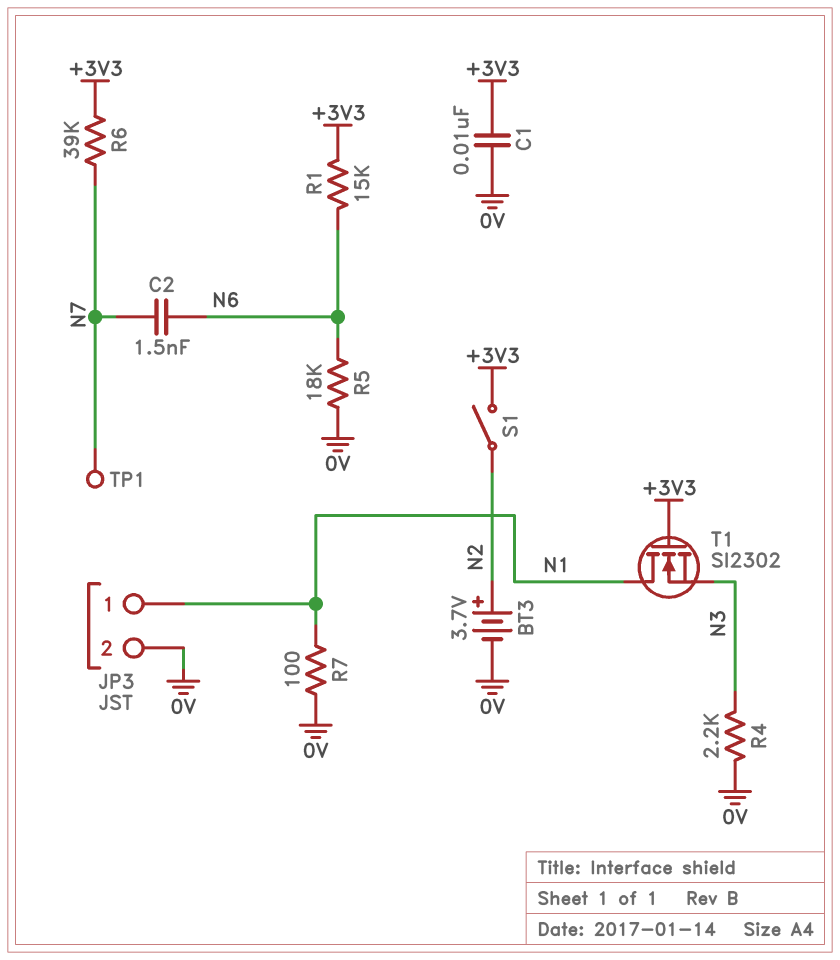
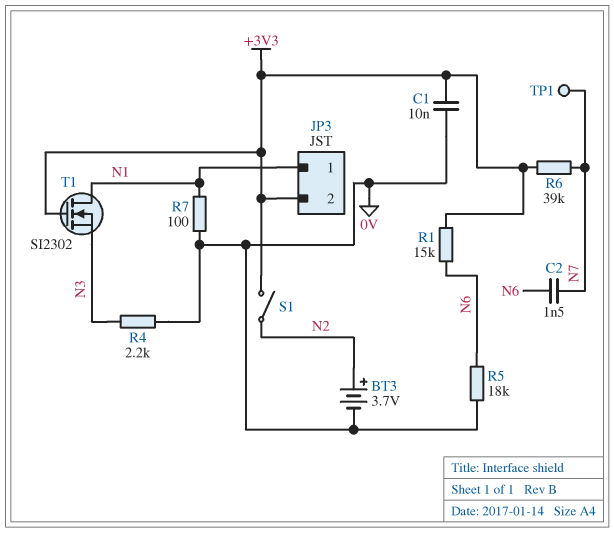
JP3 pin 2: 0V -> +3V3

